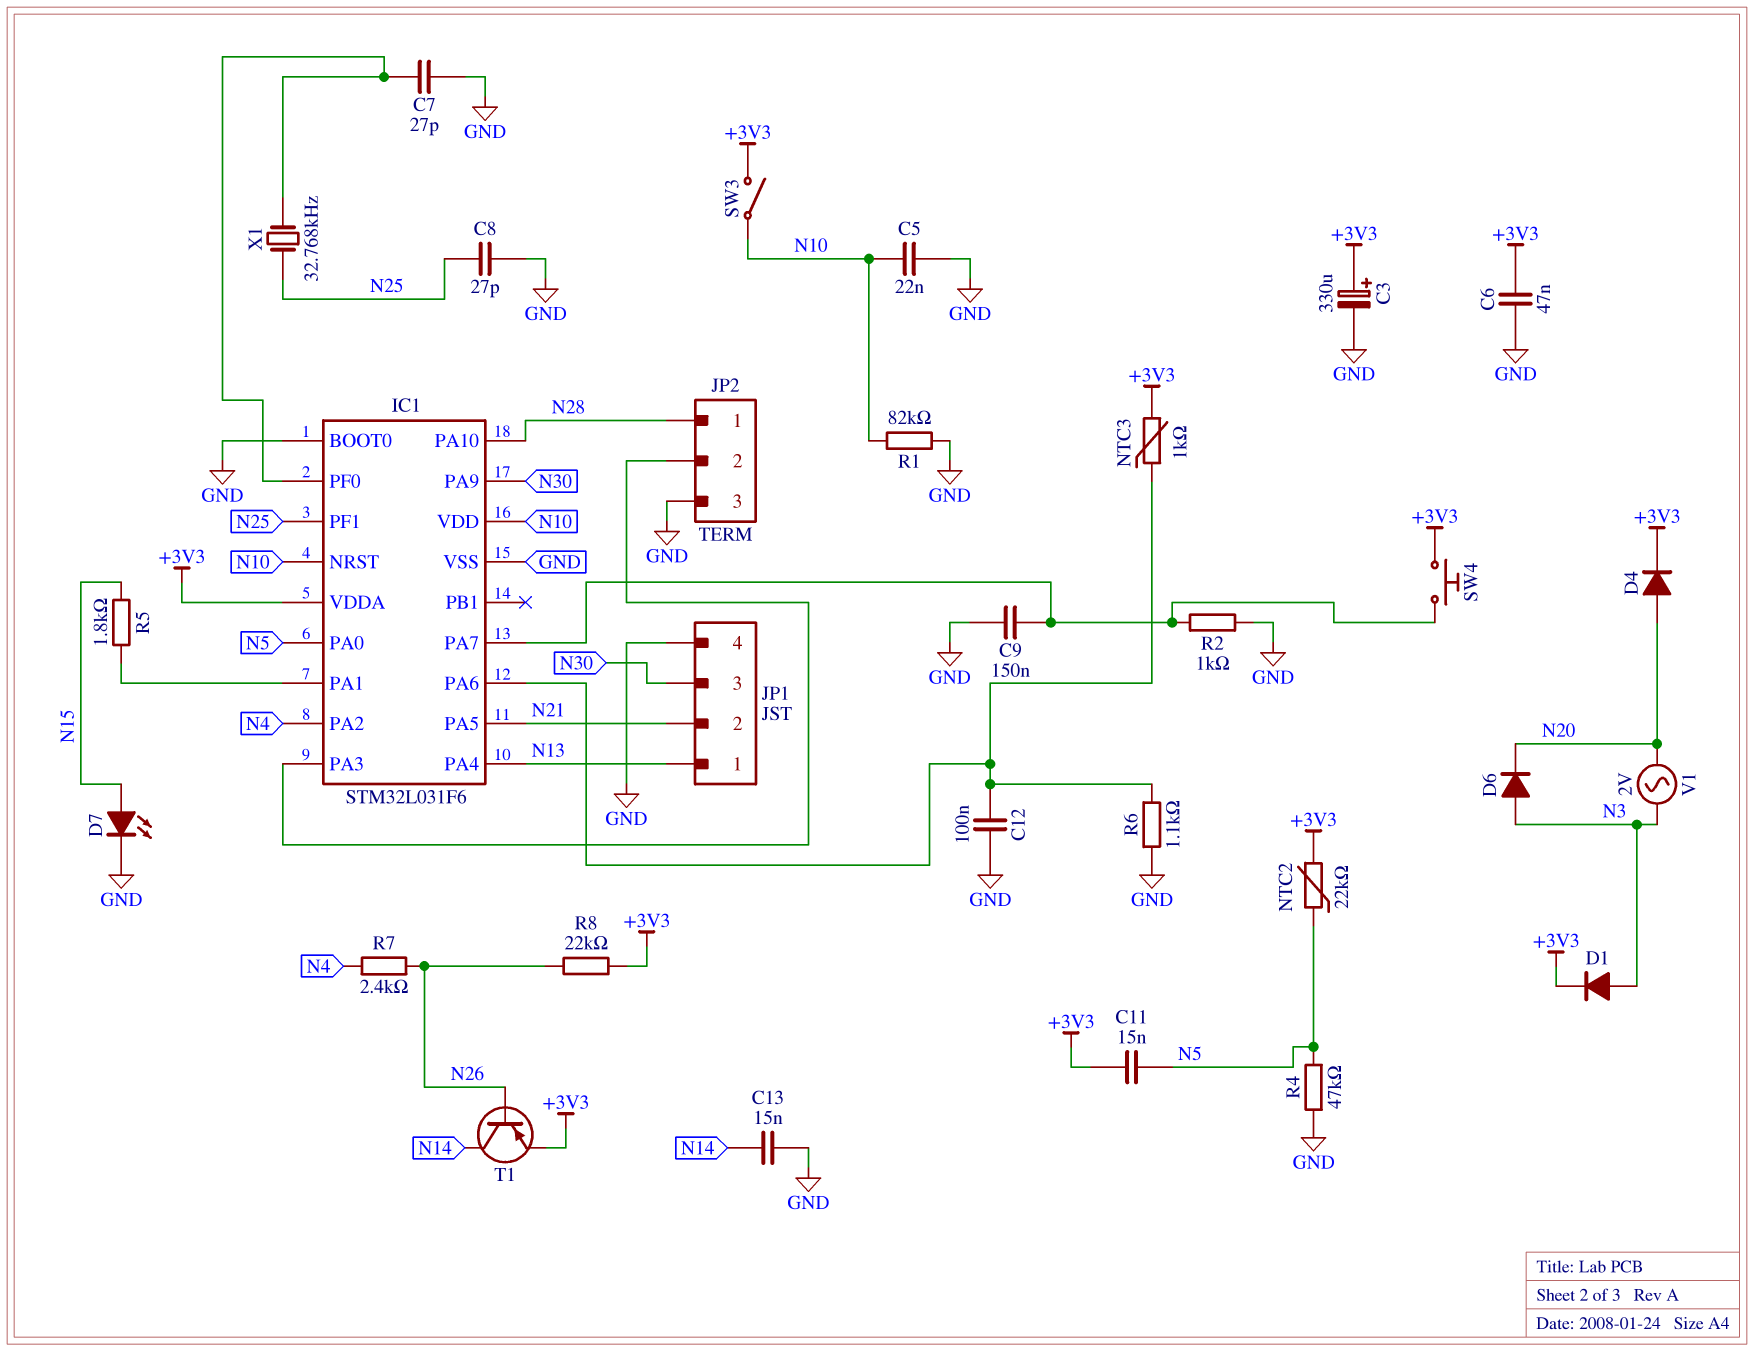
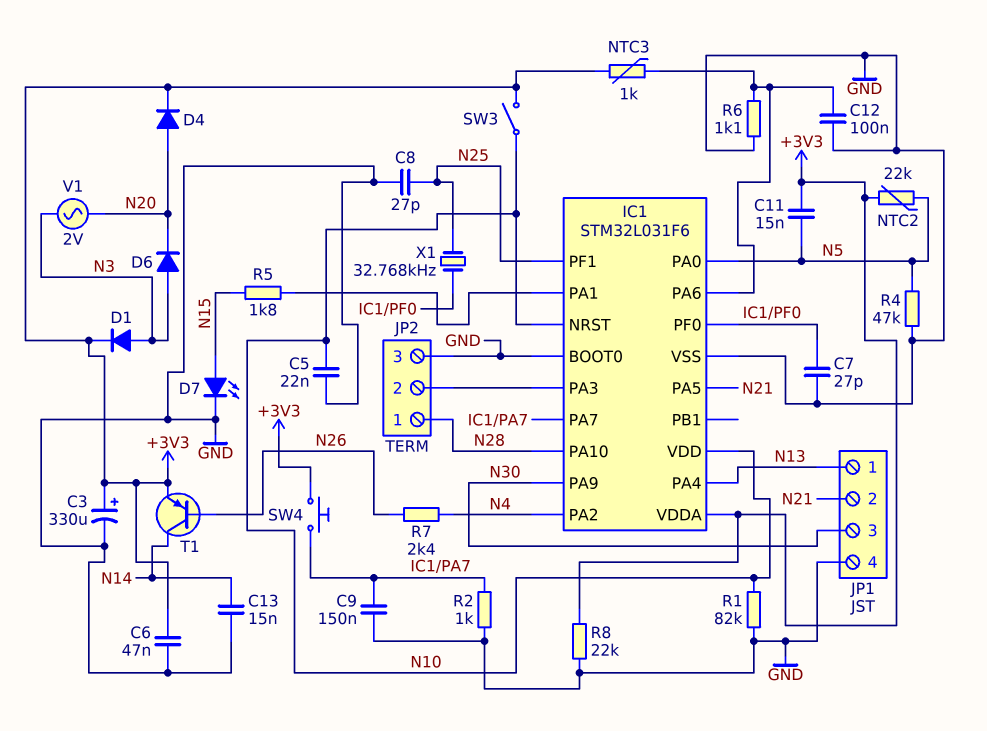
R8: 22k (+3V3, N26) -> 22k (+3V3, GND)

